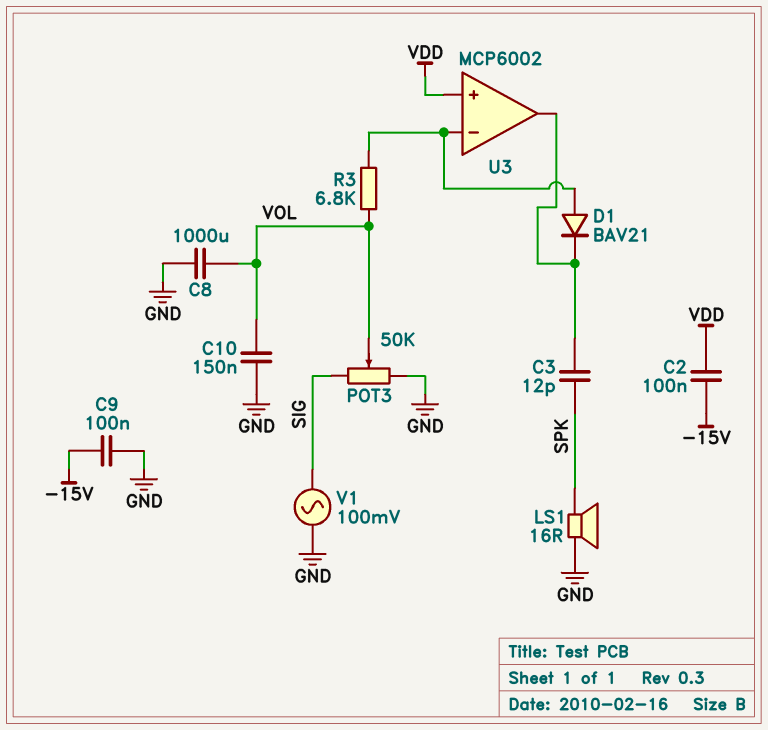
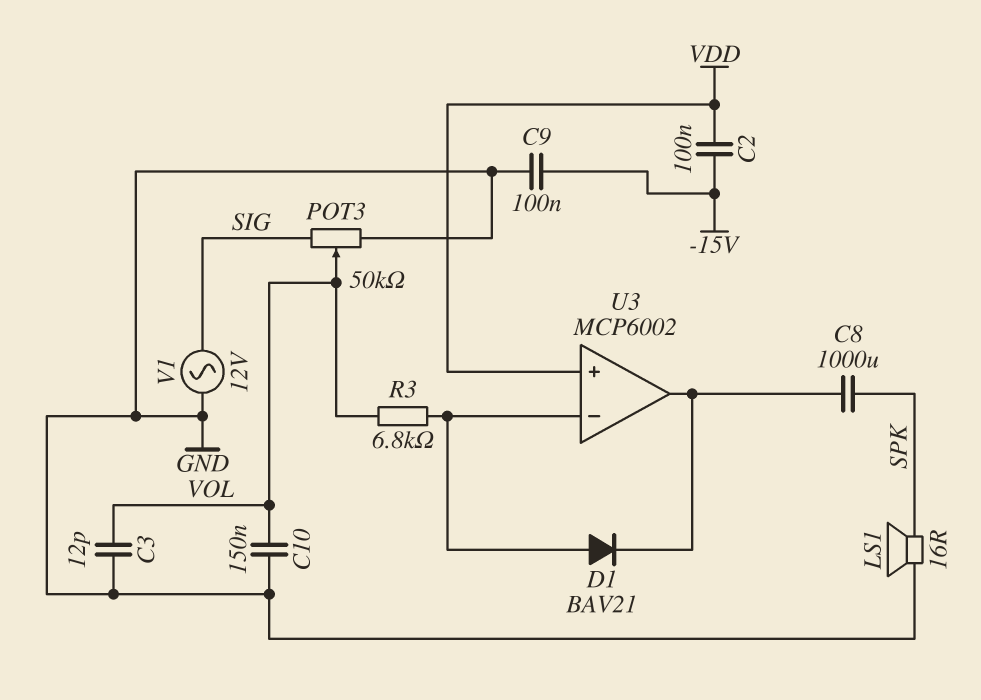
C3: 12pF (SPK, U3/out) -> 12pF (GND, VOL)
C8: 1000uF (GND, VOL) -> 1000uF (SPK, U3/out)
V1: AC 100mV (GND, SIG) -> AC 12V (GND, SIG)

